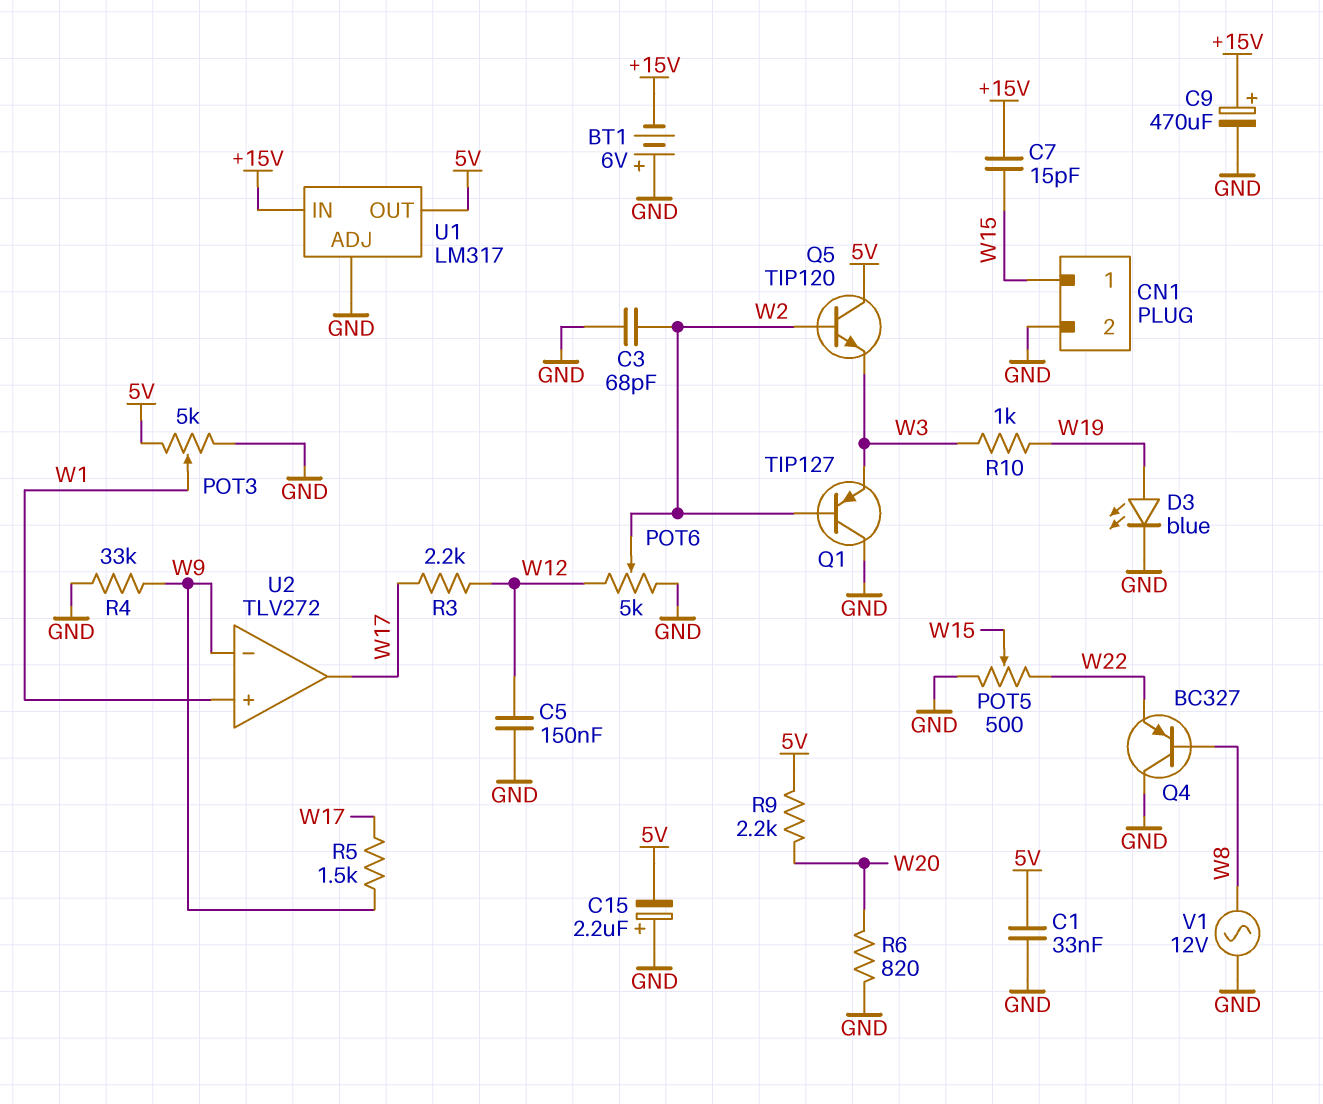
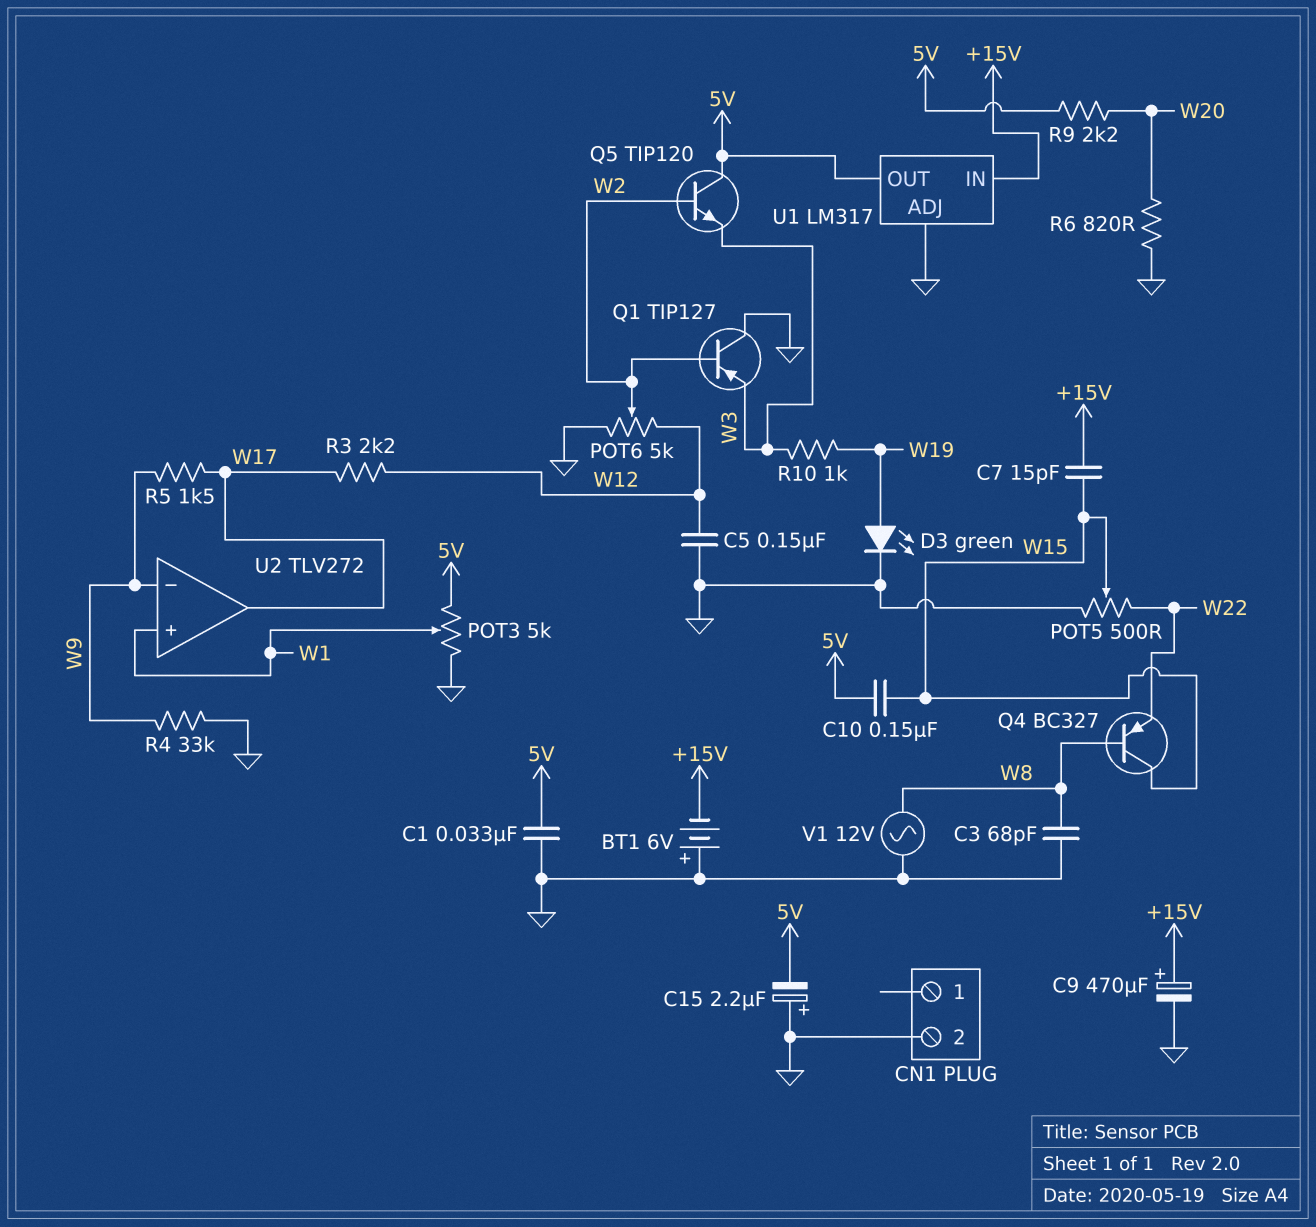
C3: 68pF (GND, W2) -> 68pF (GND, W8)
C10: none -> 150nF (5V, W15)
CN1 pin 1: W15 -> none
D3: LED blue (A W19, K GND) -> LED green (A W19, K GND)
Q4: PNP BC327 (B W8, C GND, E W22) -> PNP BC327 (B W8, C W15, E W22)

